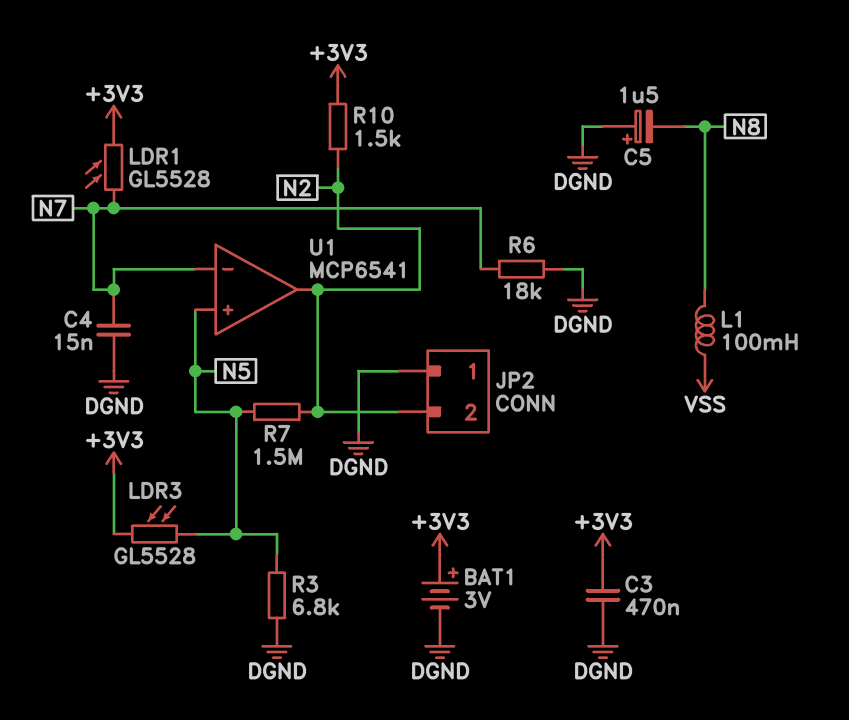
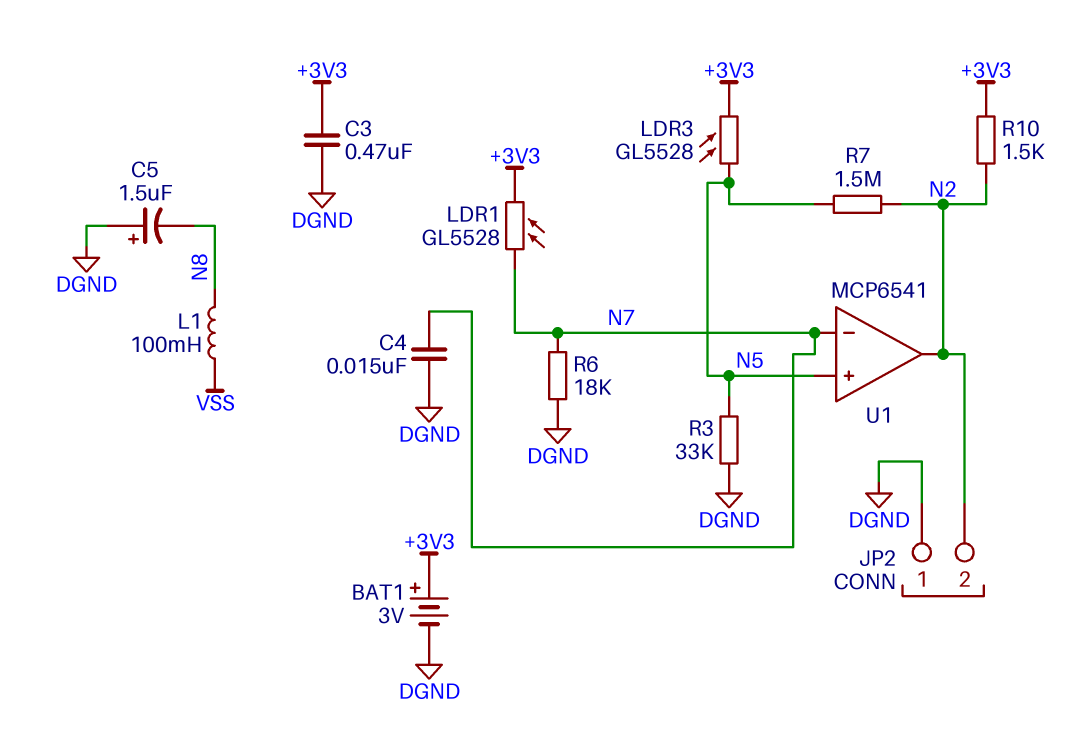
R3: 6.8k (DGND, N5) -> 33k (DGND, N5)

